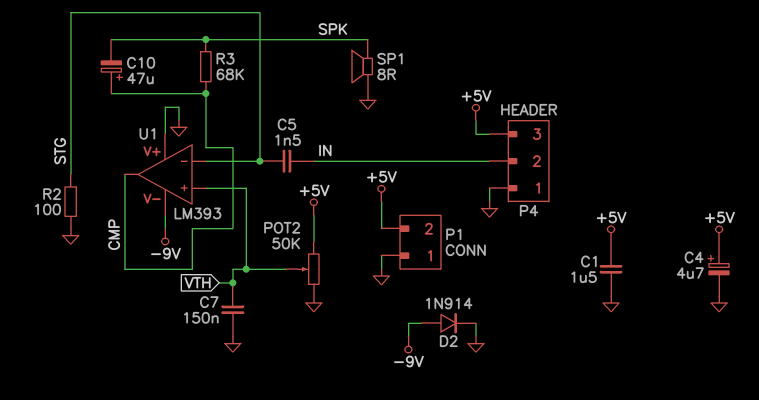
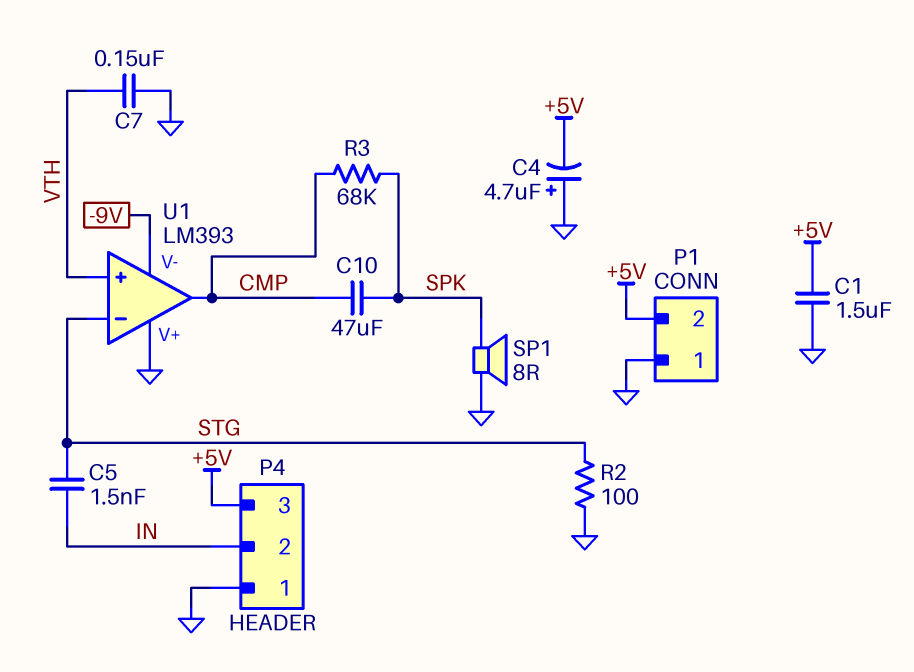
C4: 4.7uF (plus +5V, minus GND) -> 4.7uF (plus GND, minus +5V)
C10: 47uF (plus CMP, minus SPK) -> 47uF (CMP, SPK)
D2: diode 1N914 (A -9V, K GND) -> none
POT2: 50k (+5V, GND, wiper VTH) -> none

